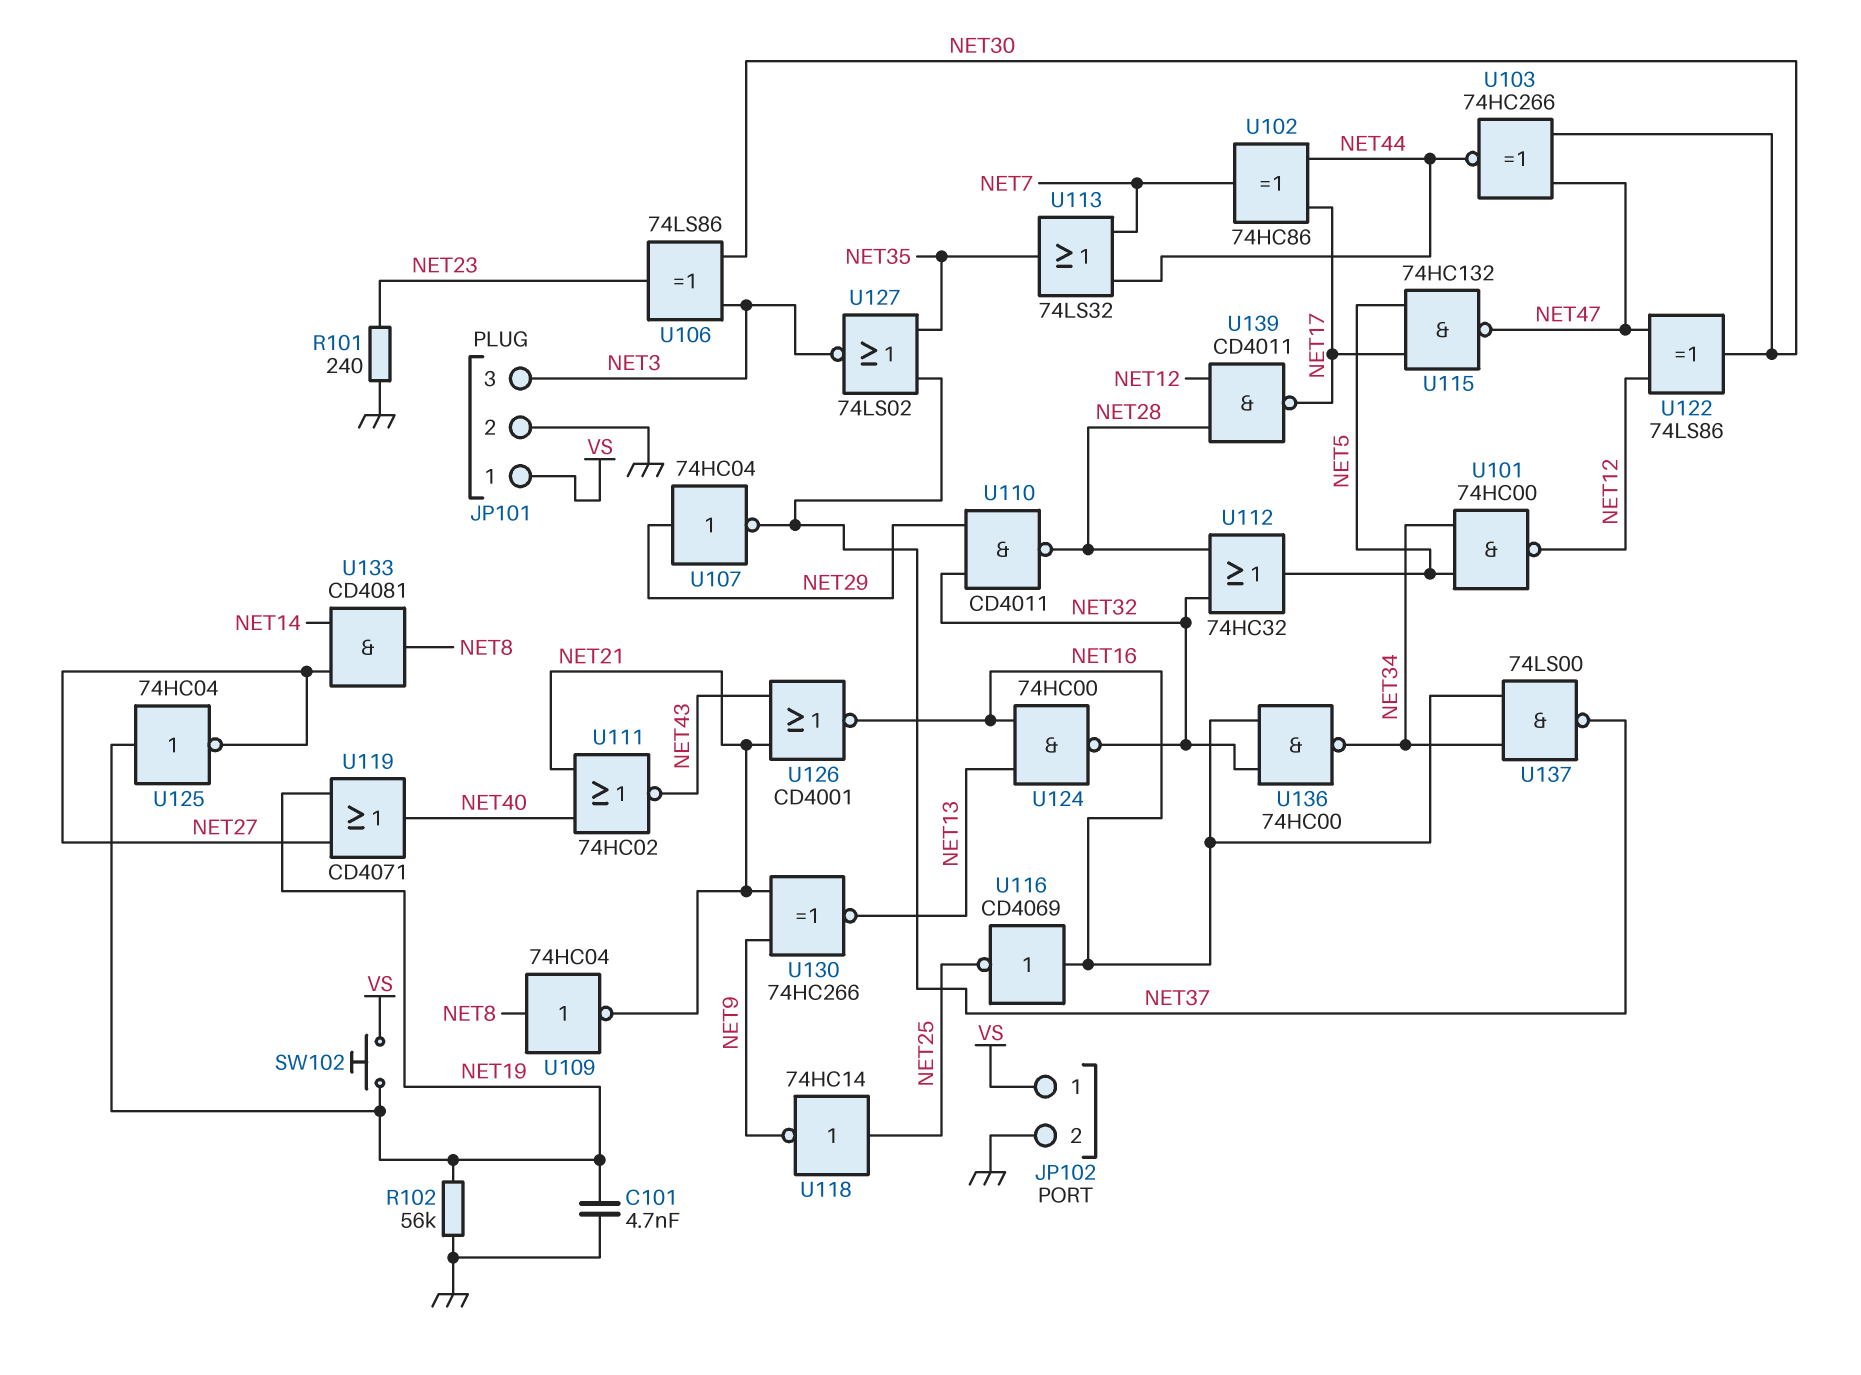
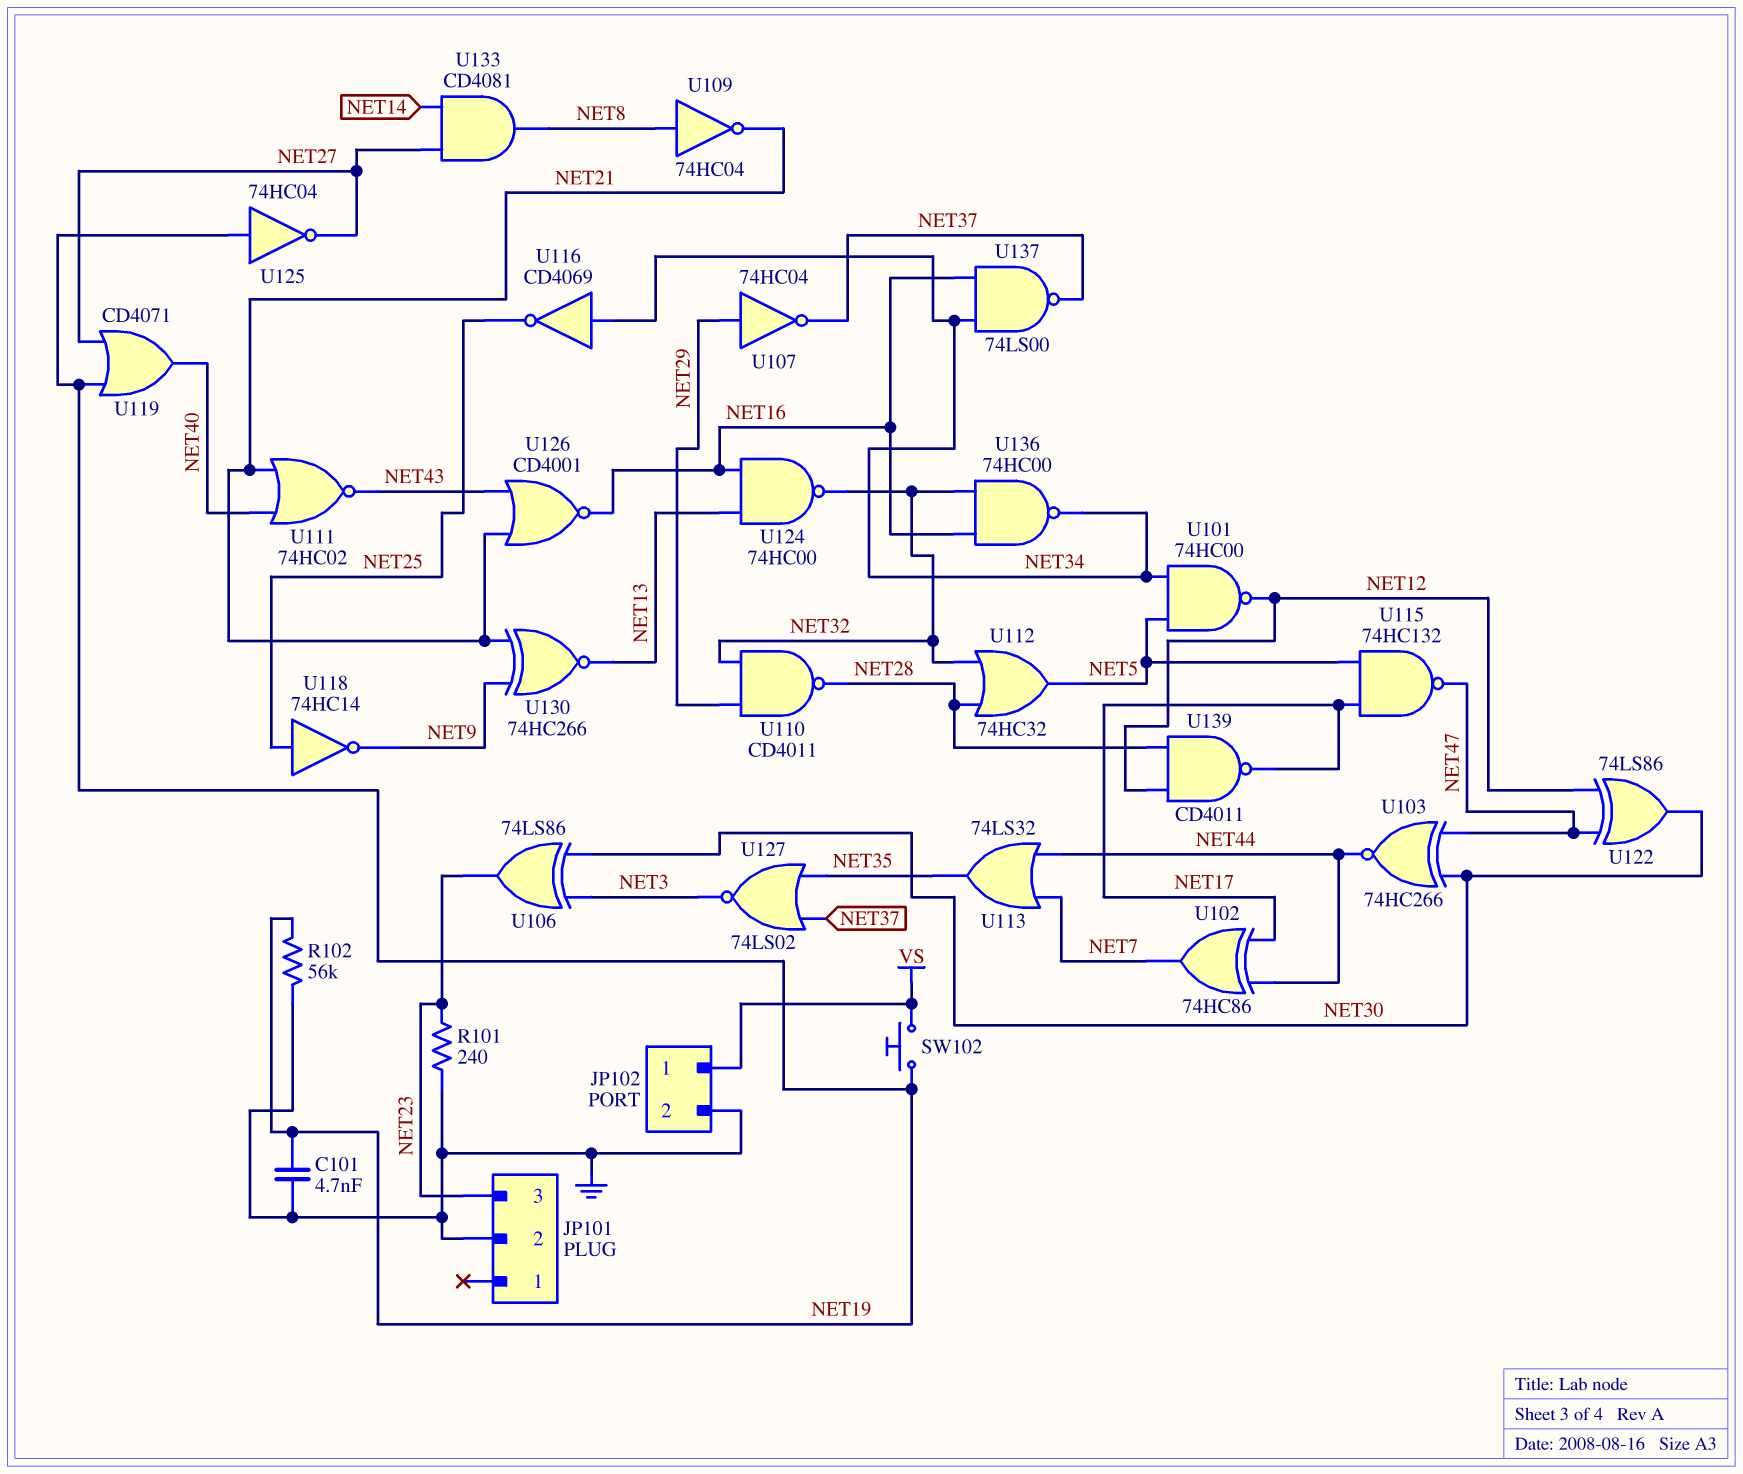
JP101 pin 1: VS -> none
JP101 pin 3: NET3 -> NET23
U116: NOT CD4069 (in NET16, out NET25) -> NOT CD4069 (in NET34, out NET25)

